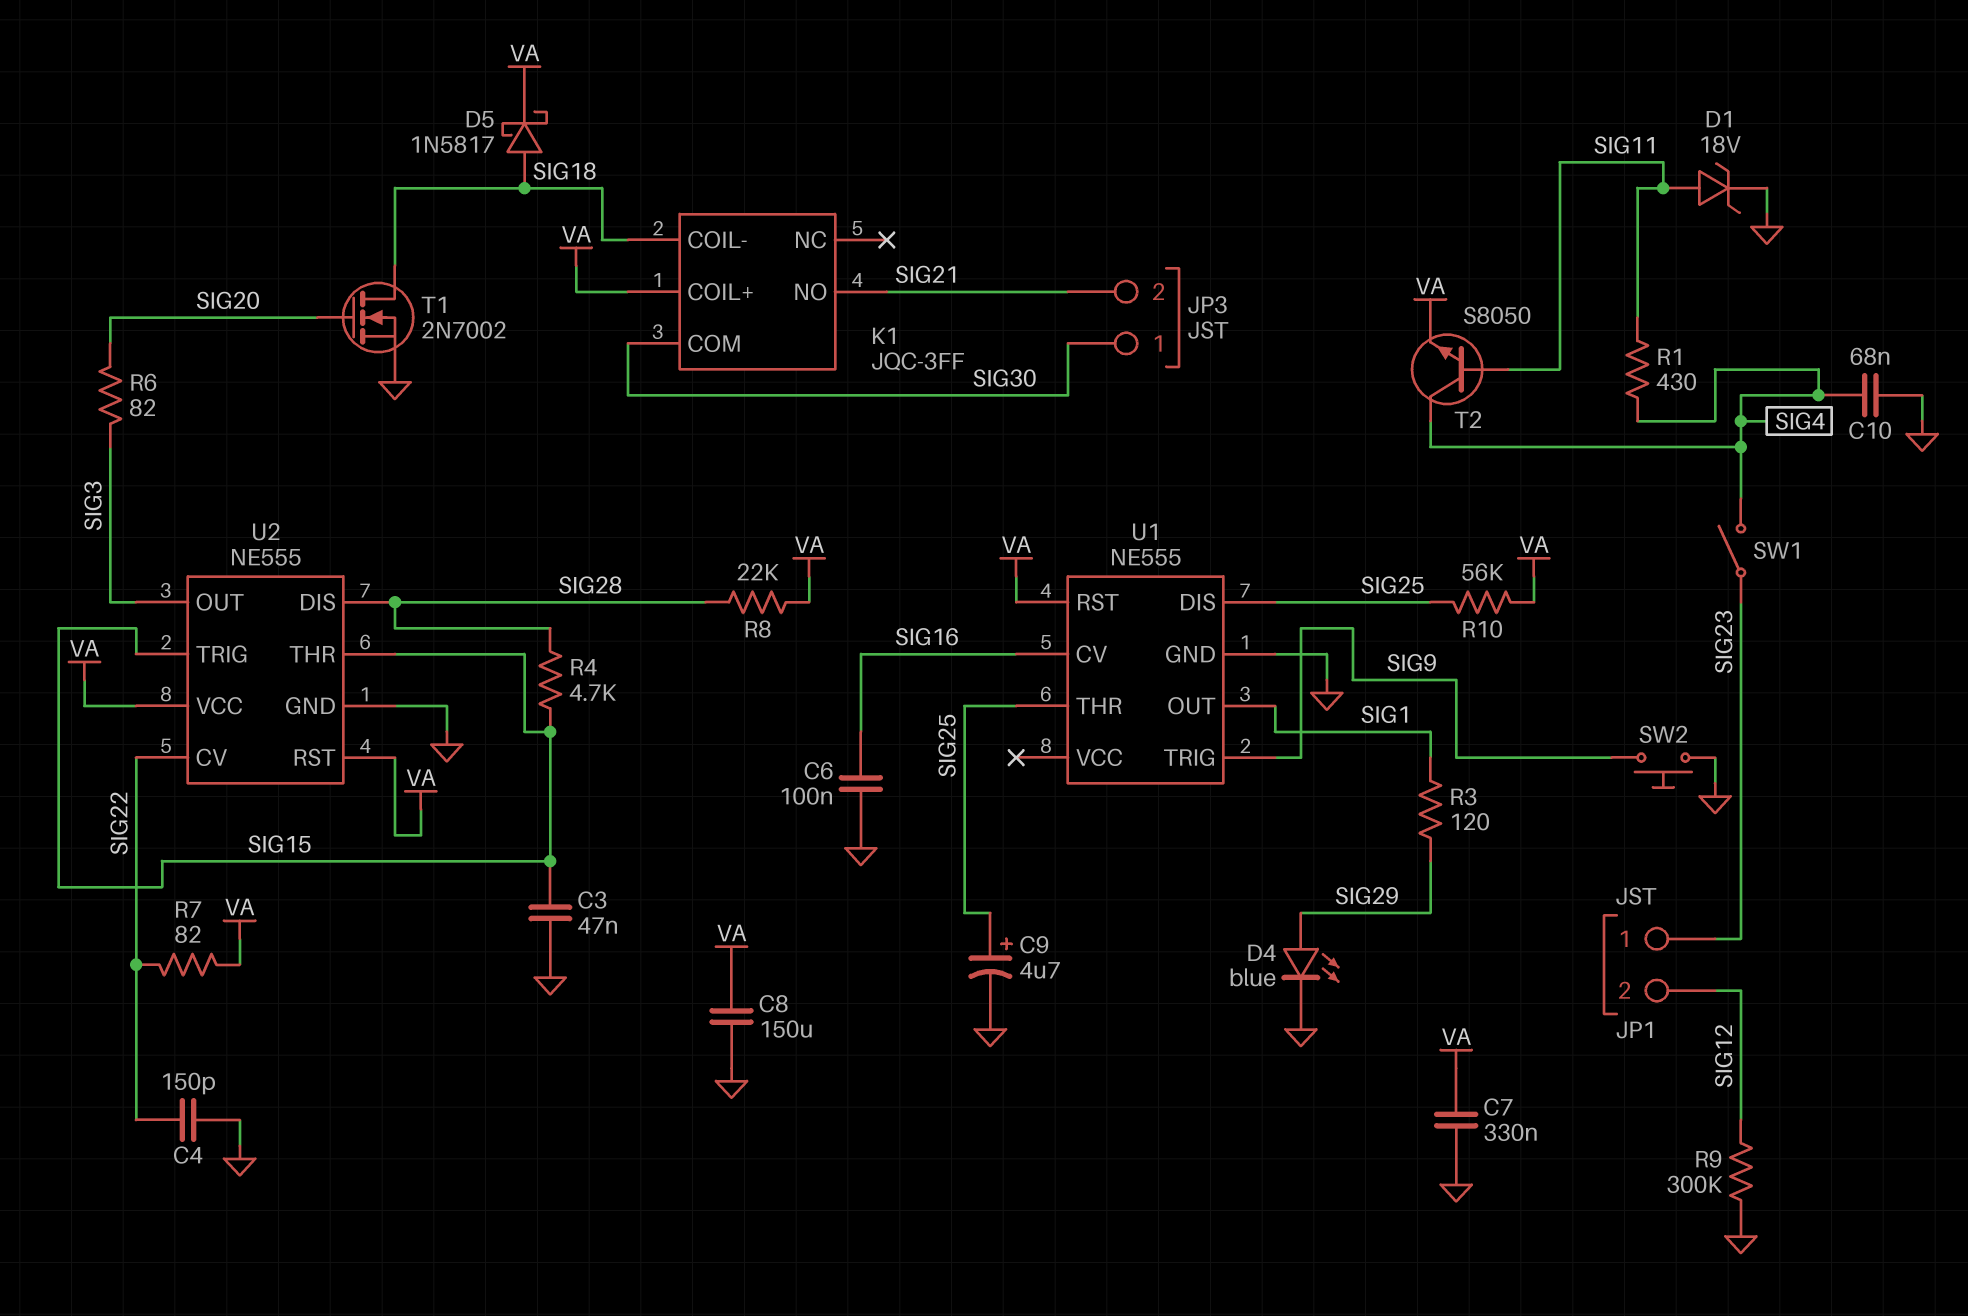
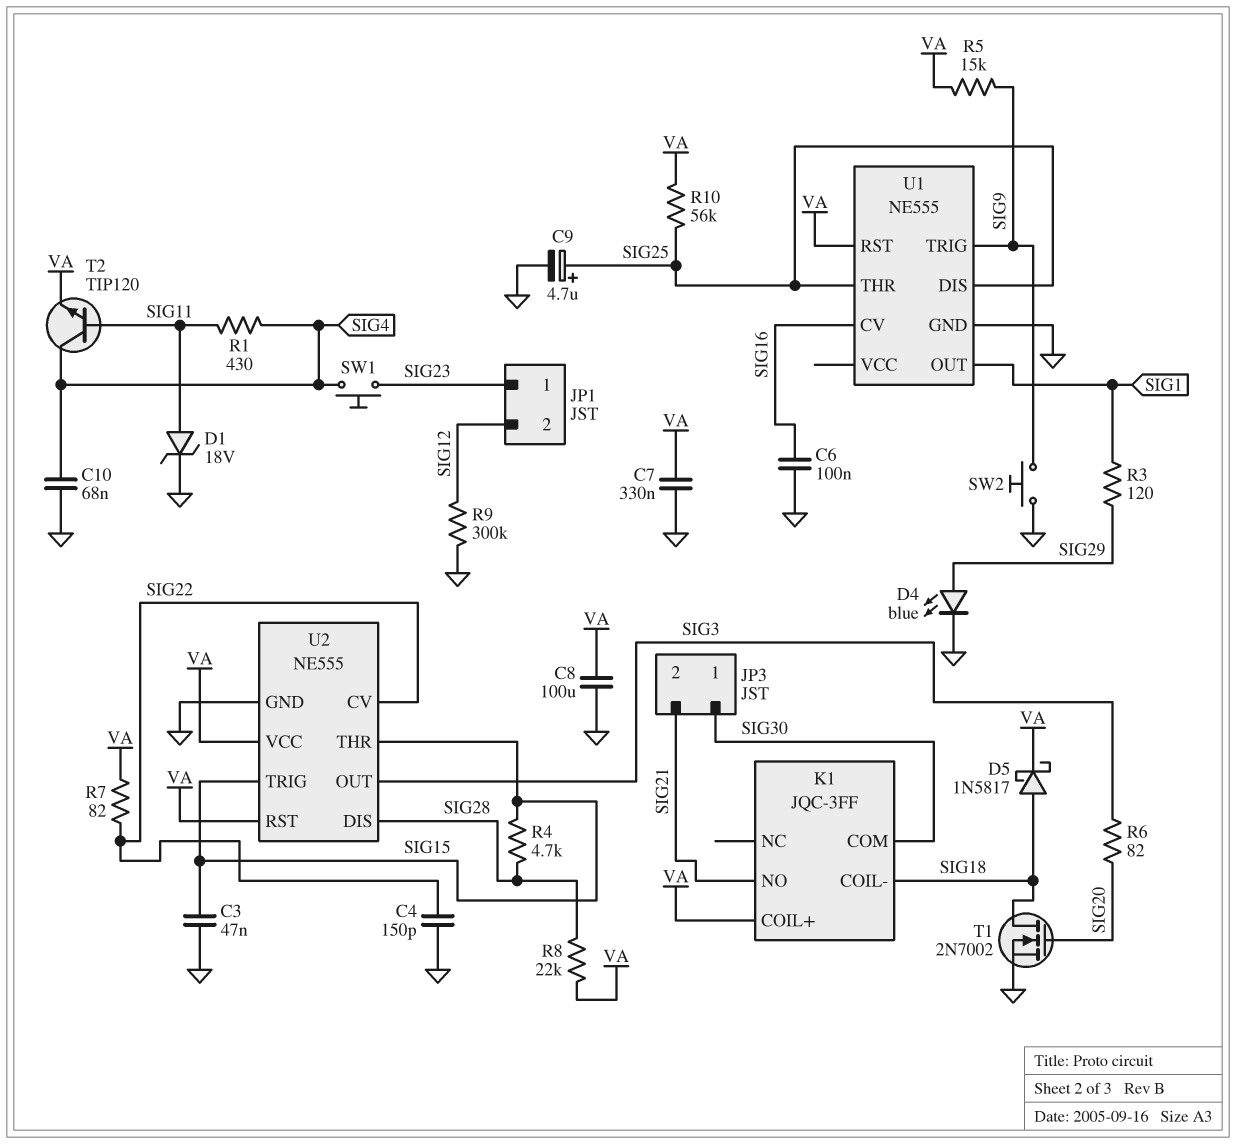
C8: 150uF (GND, VA) -> 100uF (GND, VA)
R5: none -> 15k (SIG9, VA)
SW1: switch (SIG4, SIG23) -> button (SIG4, SIG23)
T2: NPN S8050 (B SIG11, C SIG4, E VA) -> NPN TIP120 (B SIG11, C SIG4, E VA)

